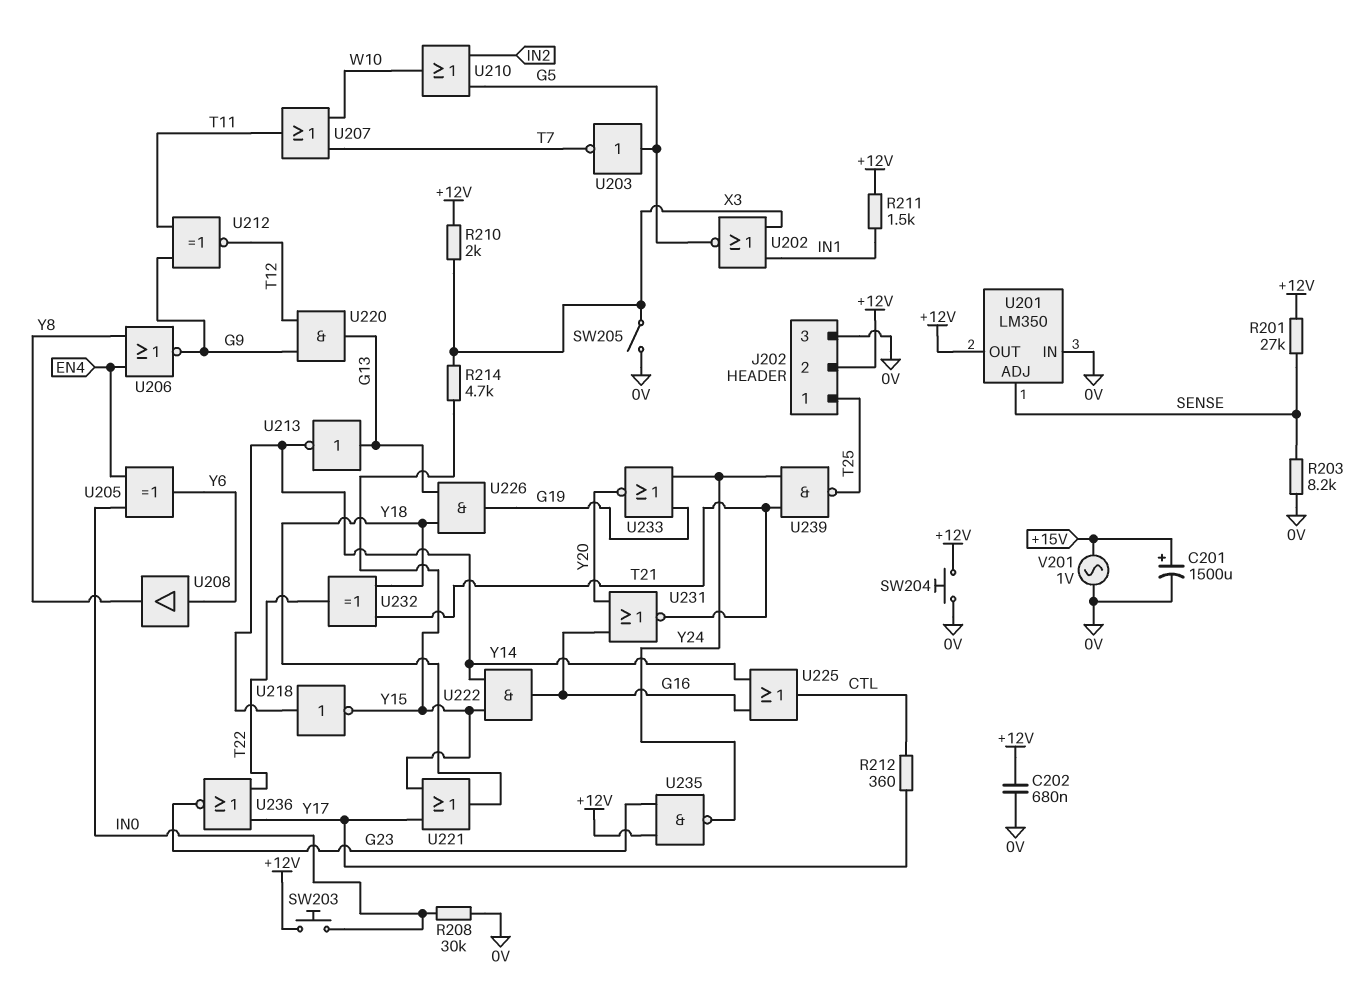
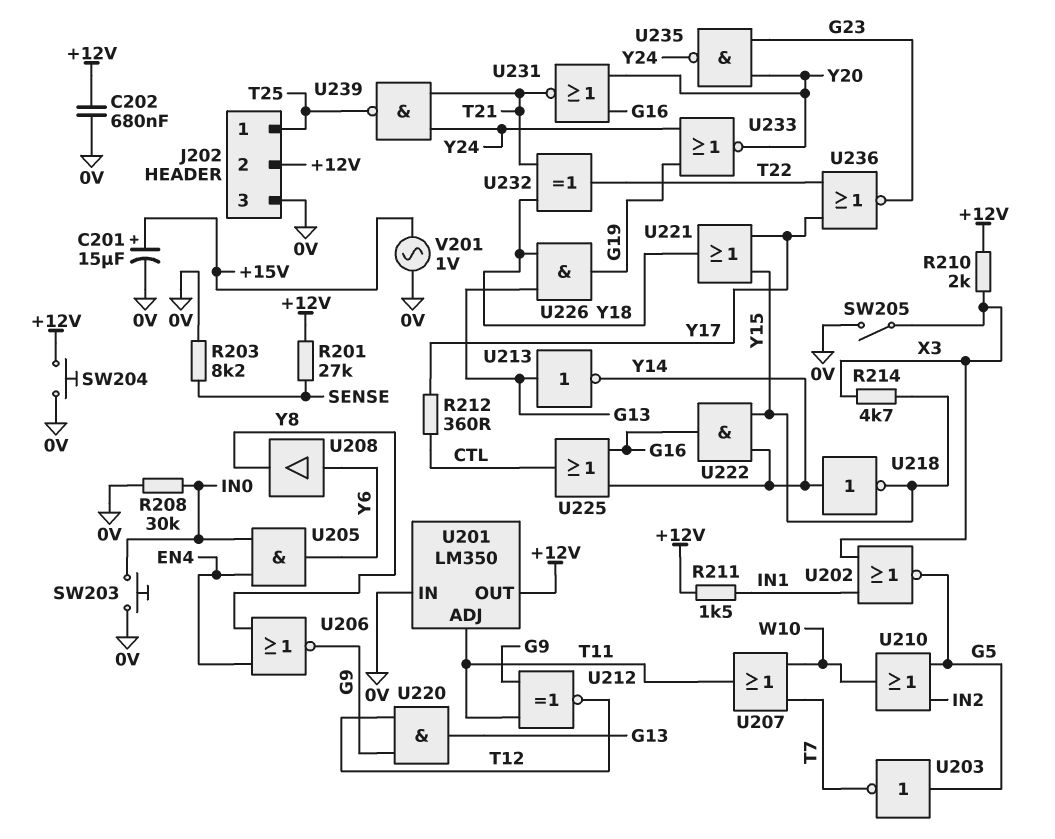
C201: 1500uF (plus +15V, minus 0V) -> 15uF (plus +15V, minus 0V)
SW203: button (+12V, IN0) -> button (0V, IN0)
U201 pin ADJ: SENSE -> T11
U205: XOR (in EN4, in IN0, out Y6) -> AND (in EN4, in IN0, out Y6)
U235: NAND (in +12V, in G23, out Y24) -> NAND (in G23, in Y20, out Y24)

